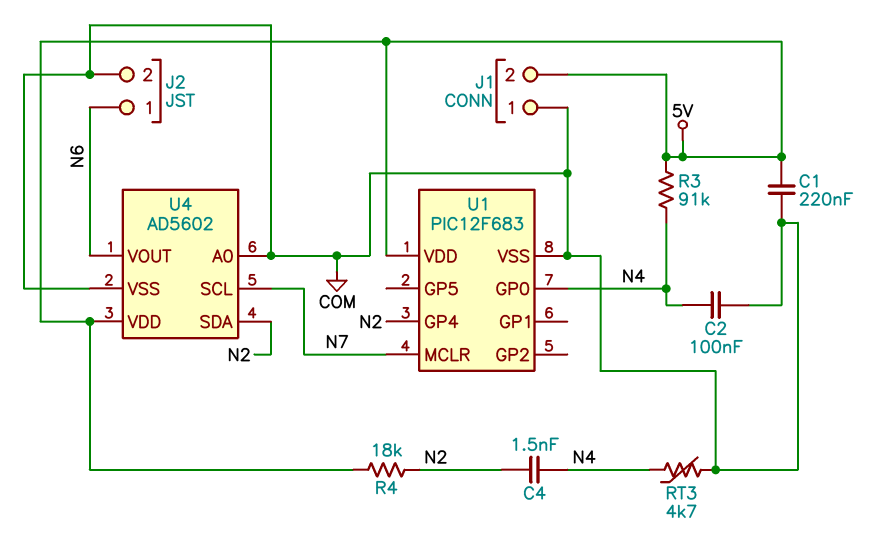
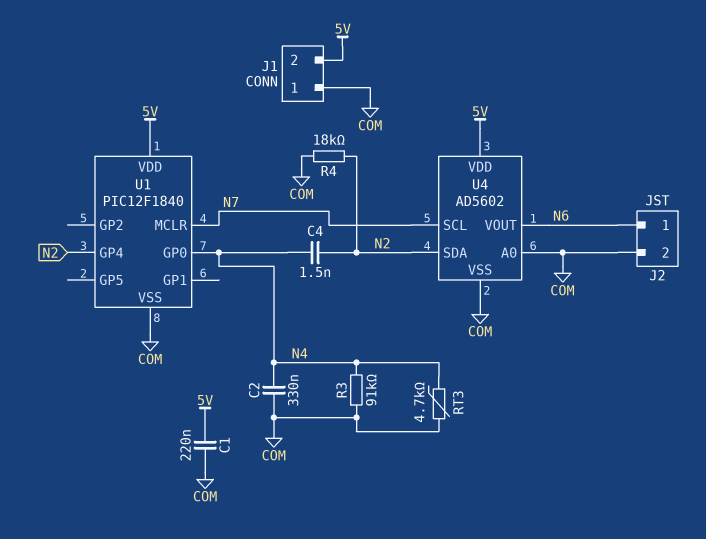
C2: 100nF (COM, N4) -> 330nF (COM, N4)
R3: 91k (5V, N4) -> 91k (COM, N4)
R4: 18k (5V, N2) -> 18k (COM, N2)
U1: PIC12F683 -> PIC12F1840

